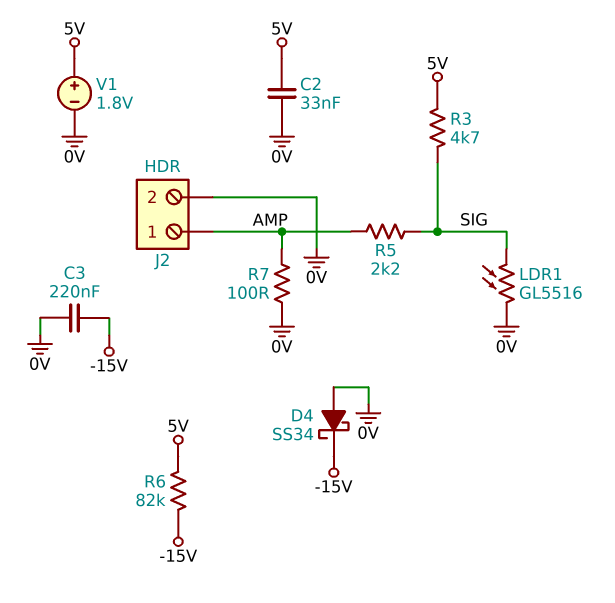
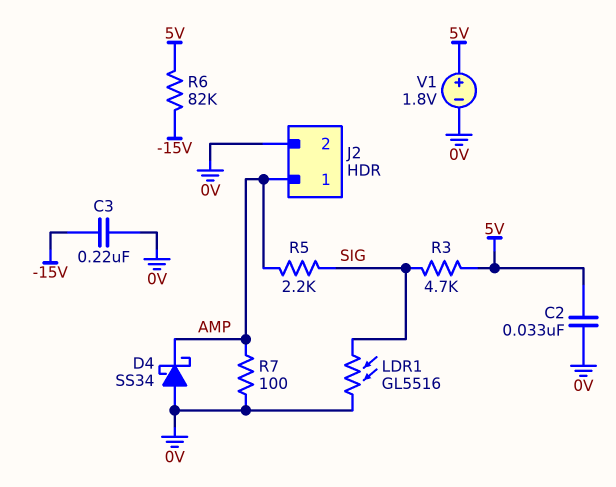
D4: schottky SS34 (A 0V, K -15V) -> schottky SS34 (A 0V, K AMP)

